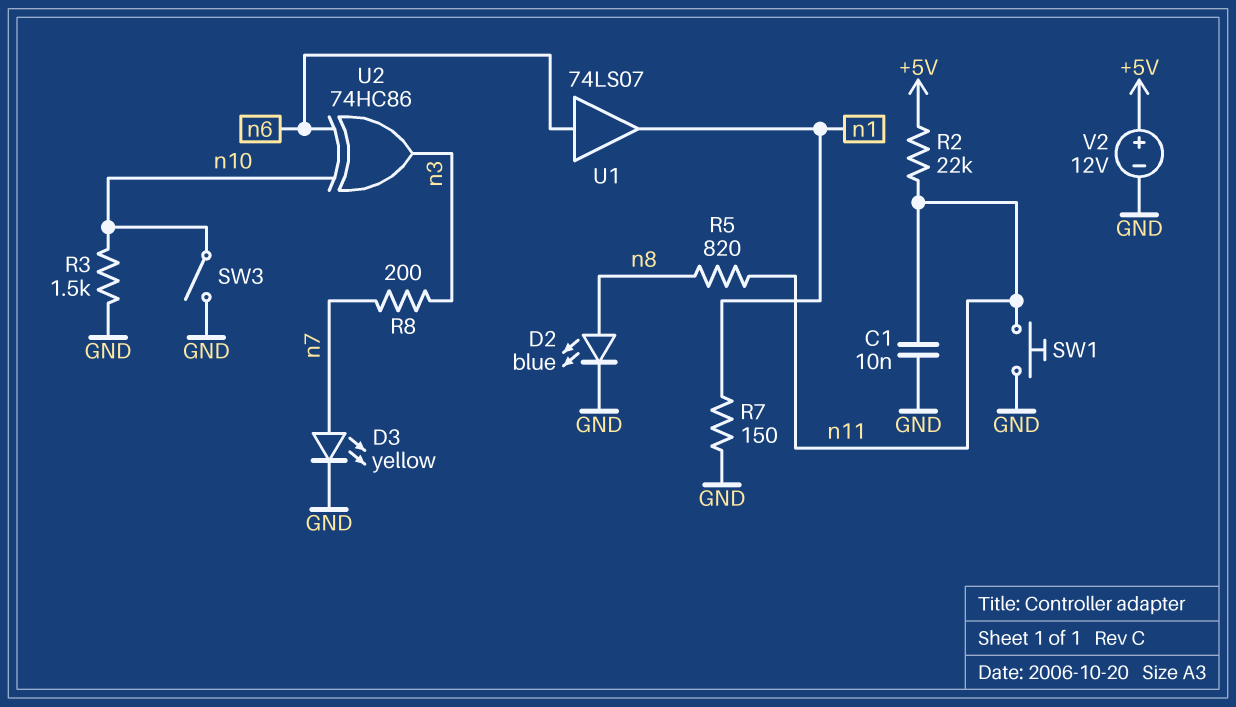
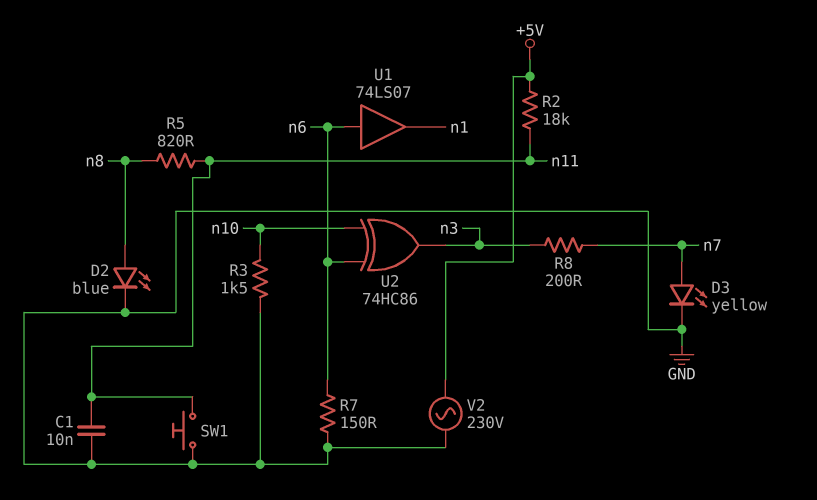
R2: 22k (+5V, n11) -> 18k (+5V, n11)
R7: 150 (GND, n1) -> 150 (GND, n6)
SW3: switch (GND, n10) -> none
V2: 12V (plus +5V, minus GND) -> AC 230V (+5V, GND)

